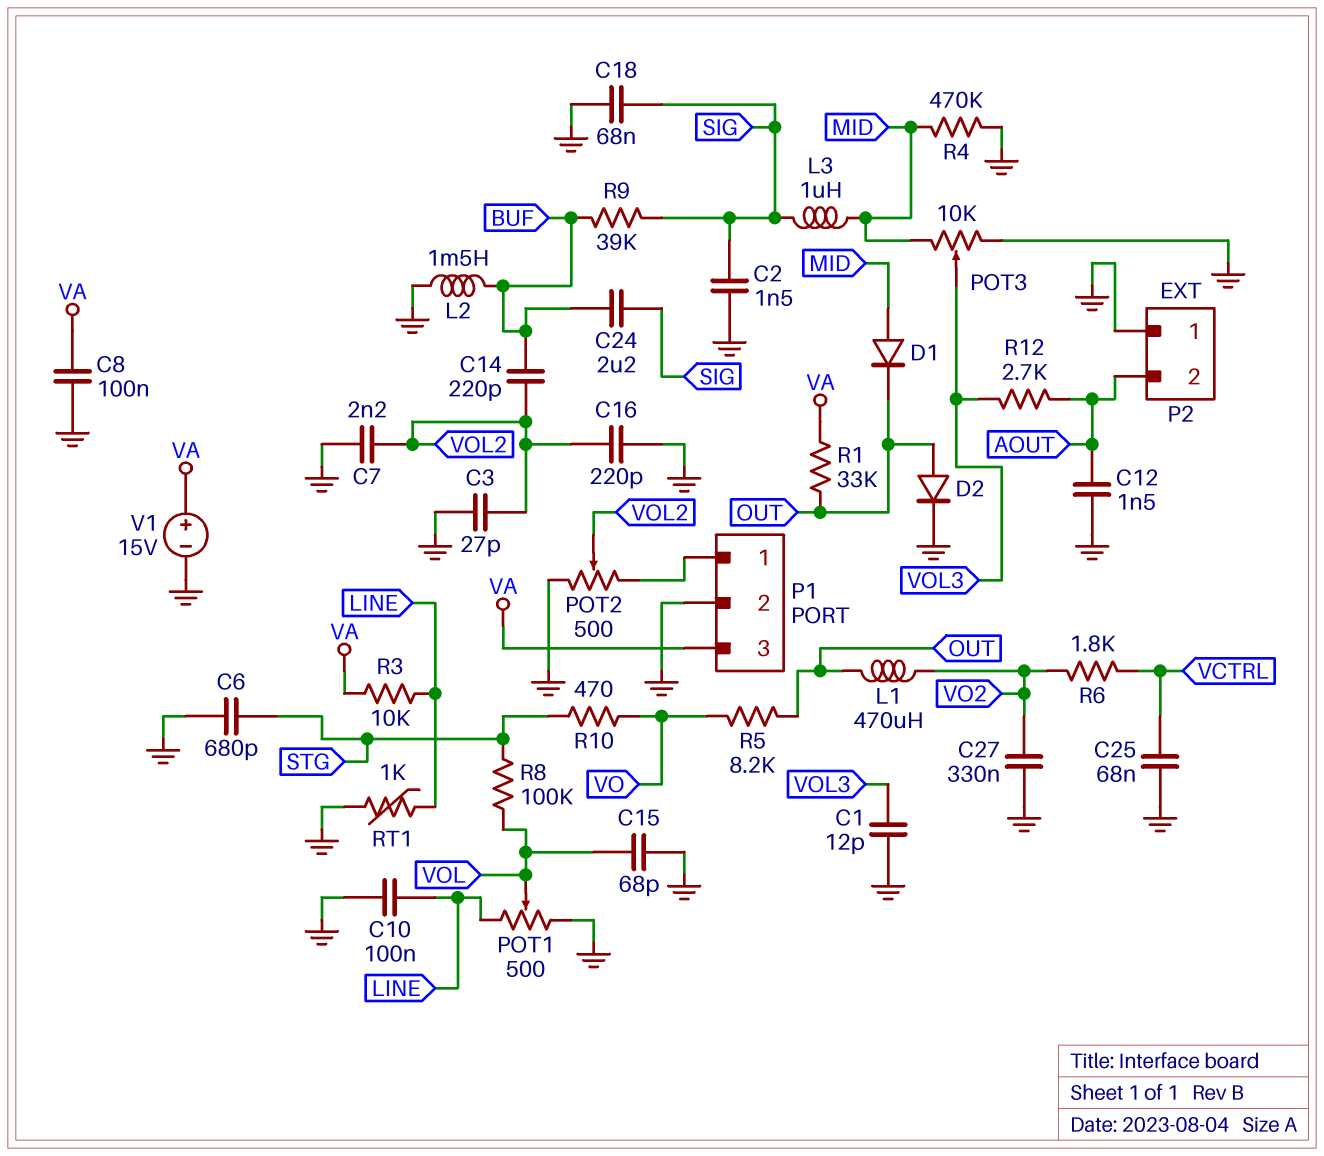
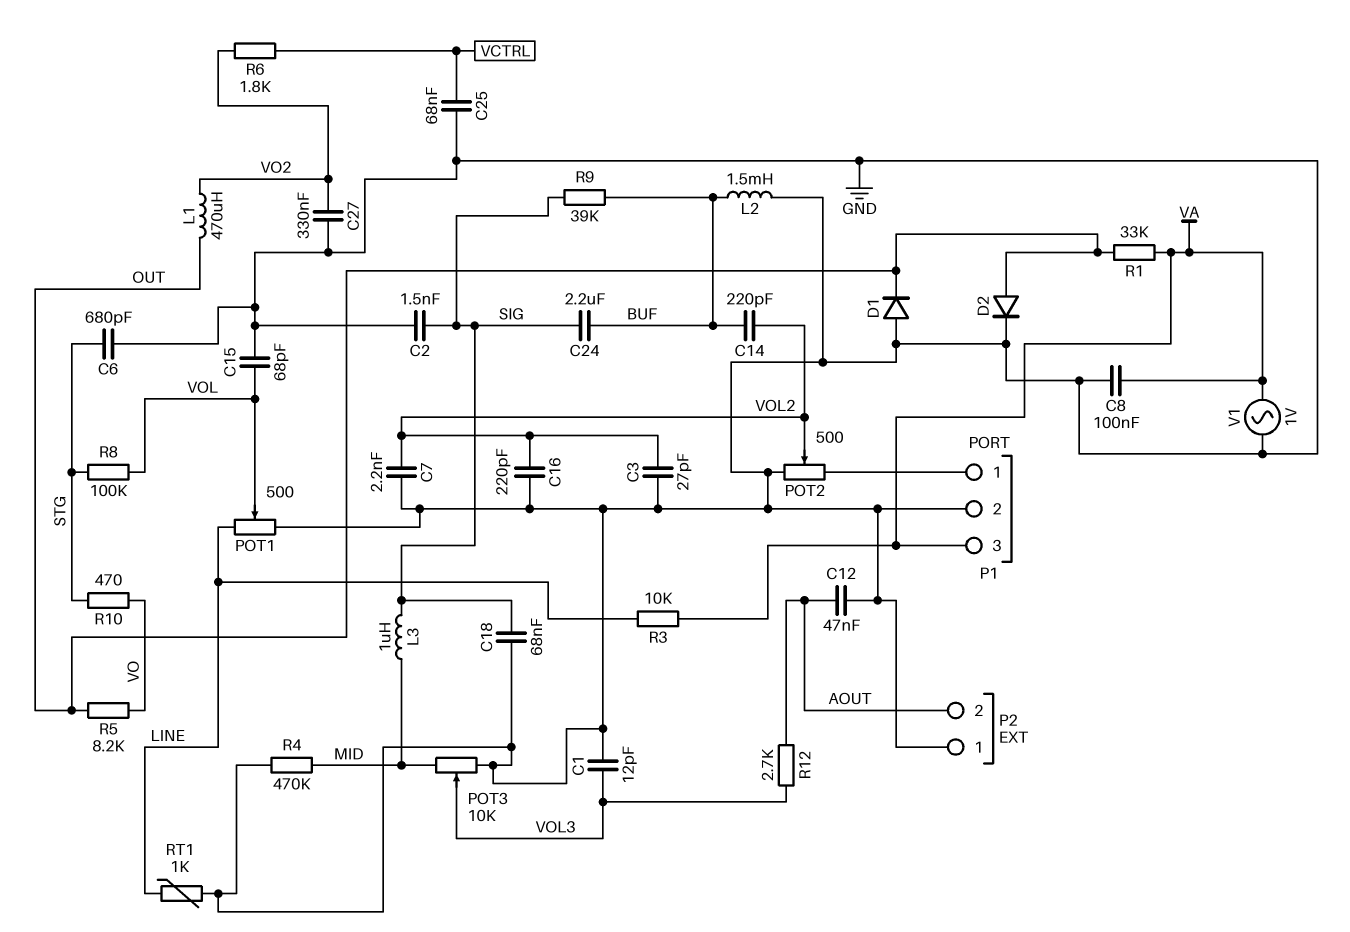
C10: 100nF (GND, LINE) -> none
C12: 1.5nF (AOUT, GND) -> 47nF (AOUT, GND)
D1: diode (A MID, K OUT) -> diode (A GND, K OUT)
V1: 15V (plus VA, minus GND) -> AC 1V (GND, VA)

